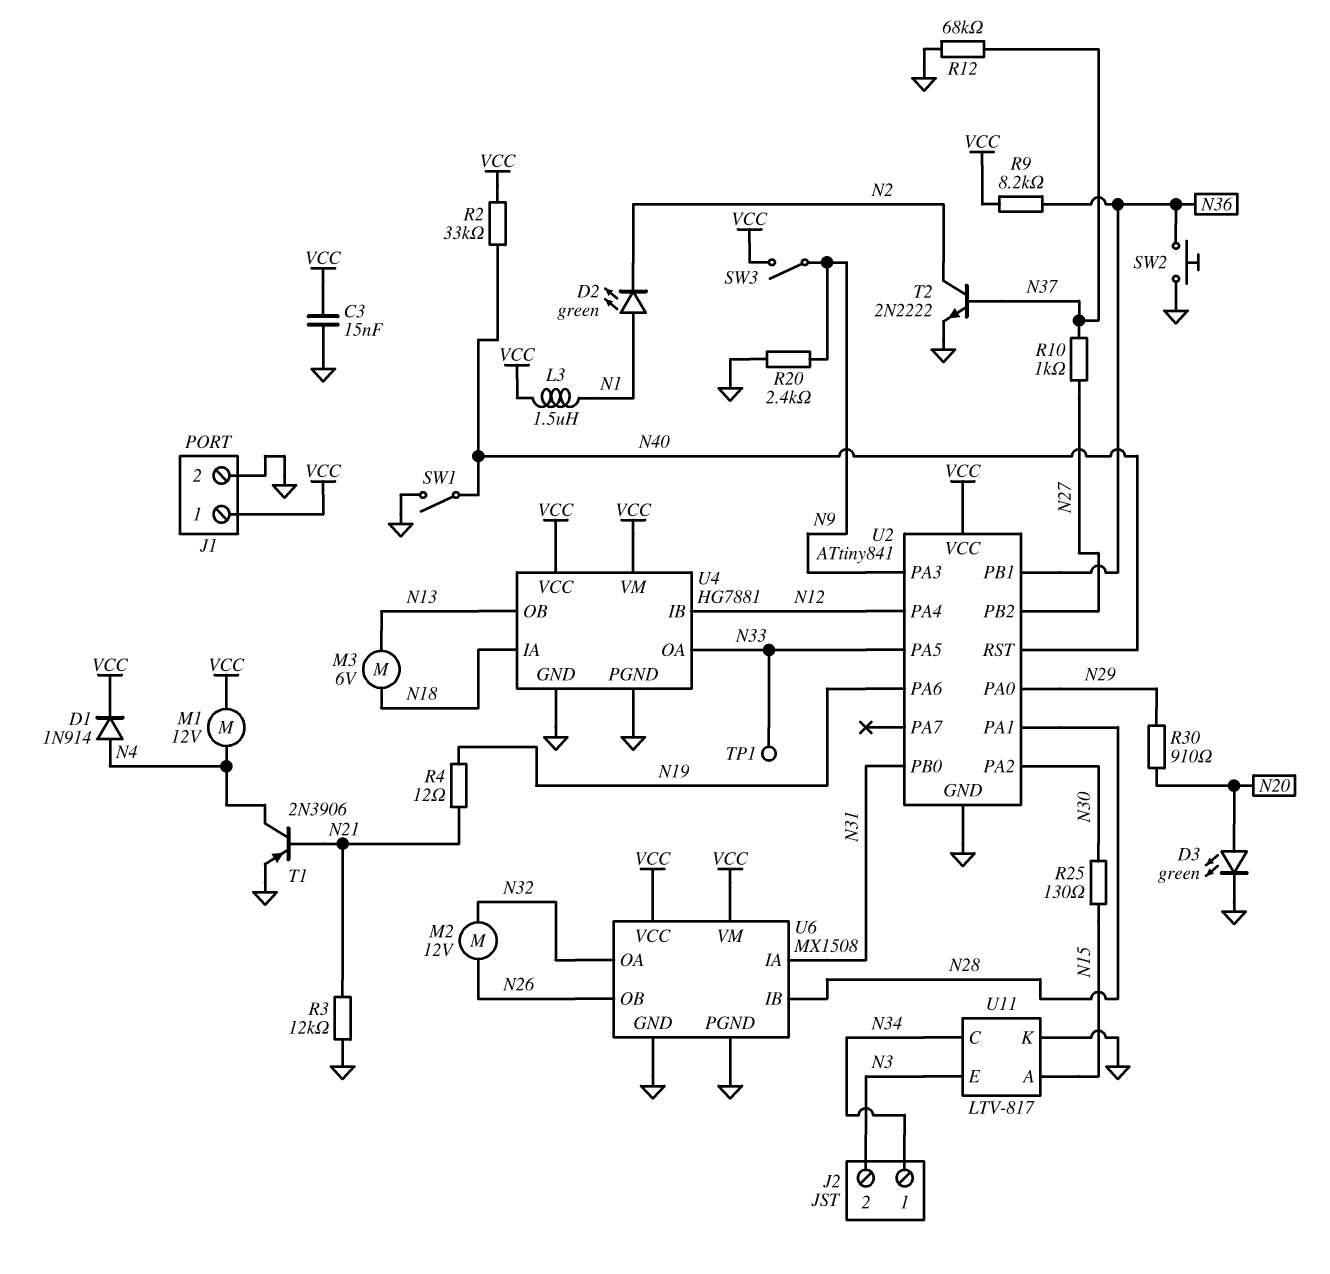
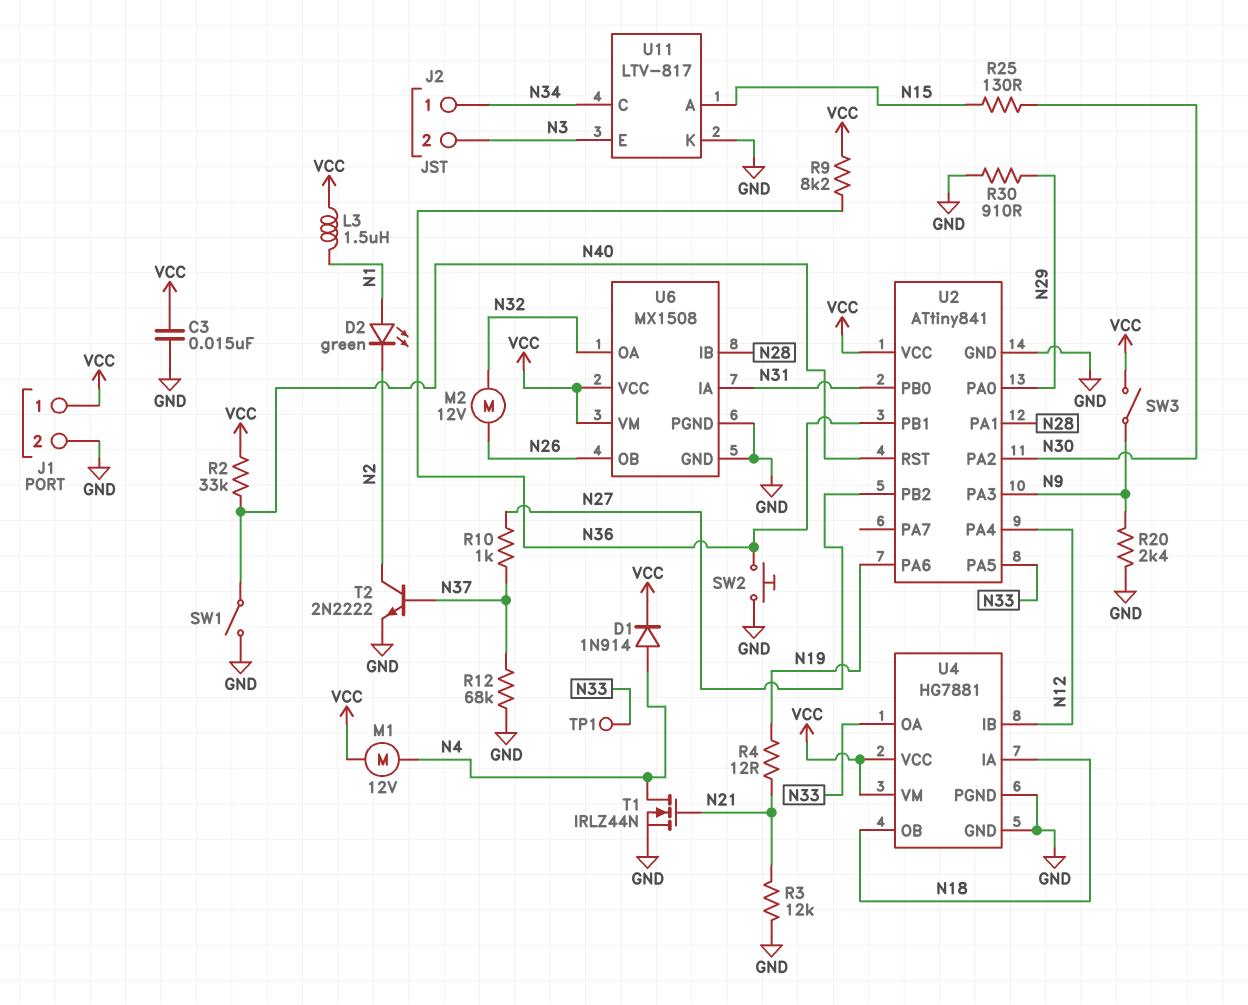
D3: LED green (A N20, K GND) -> none
M3: motor 6V (N13, N18) -> none
R30: 910 (N20, N29) -> 910 (GND, N29)
T1: PNP 2N3906 (B N21, C N4, E GND) -> NMOS IRLZ44N (G N21, D N4, S GND)
U4 pin OB: N13 -> N18

